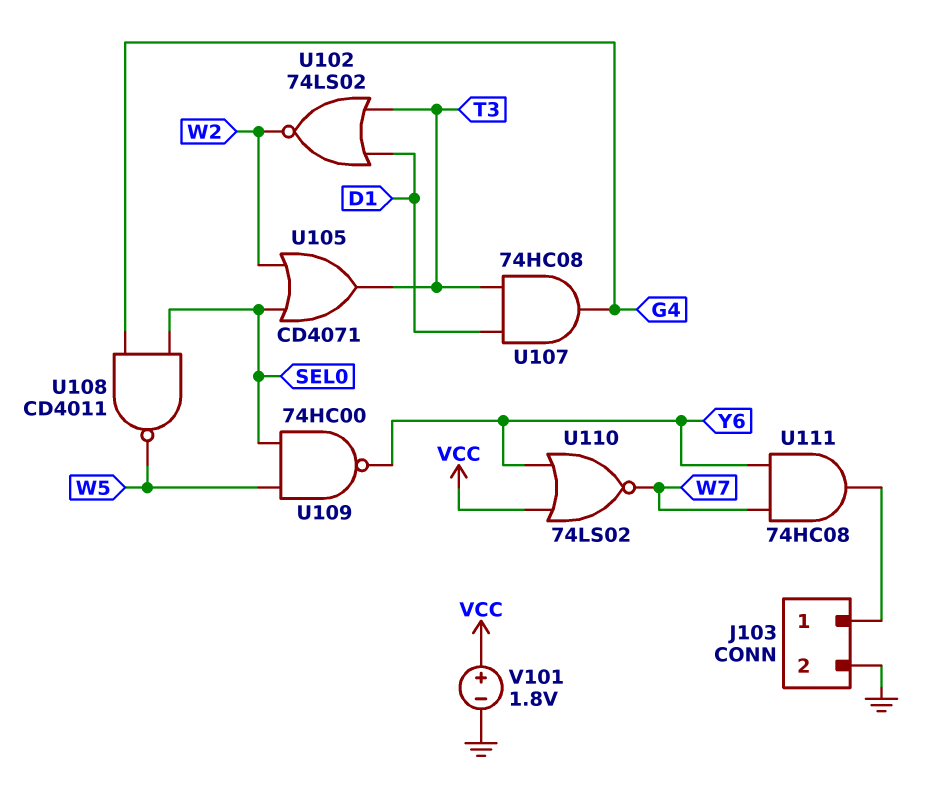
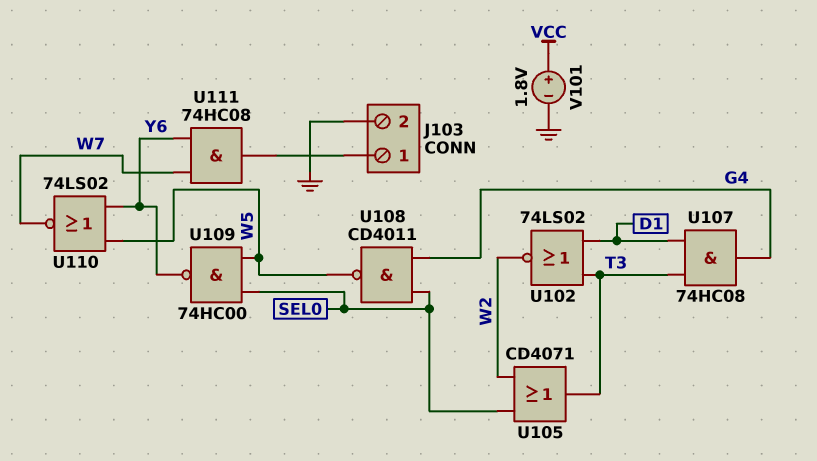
U110: NOR 74LS02 (in VCC, in Y6, out W7) -> NOR 74LS02 (in W5, in Y6, out W7)

